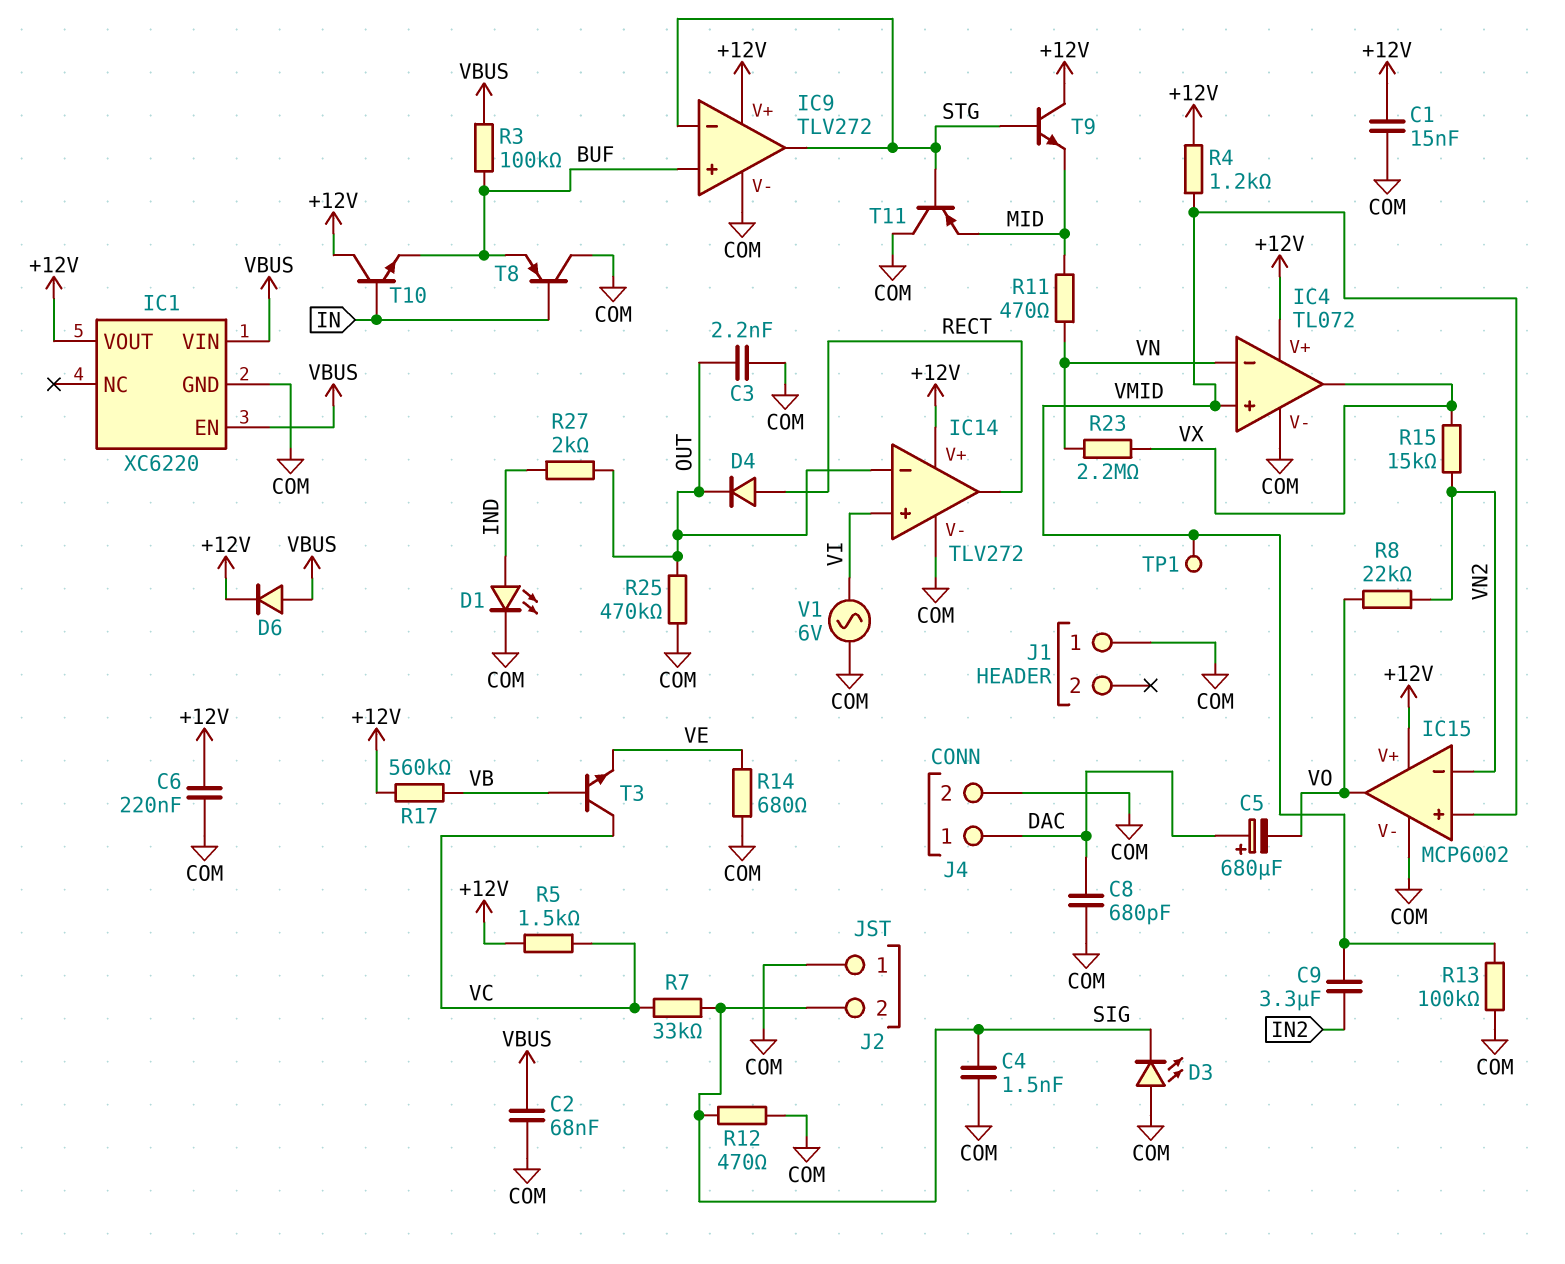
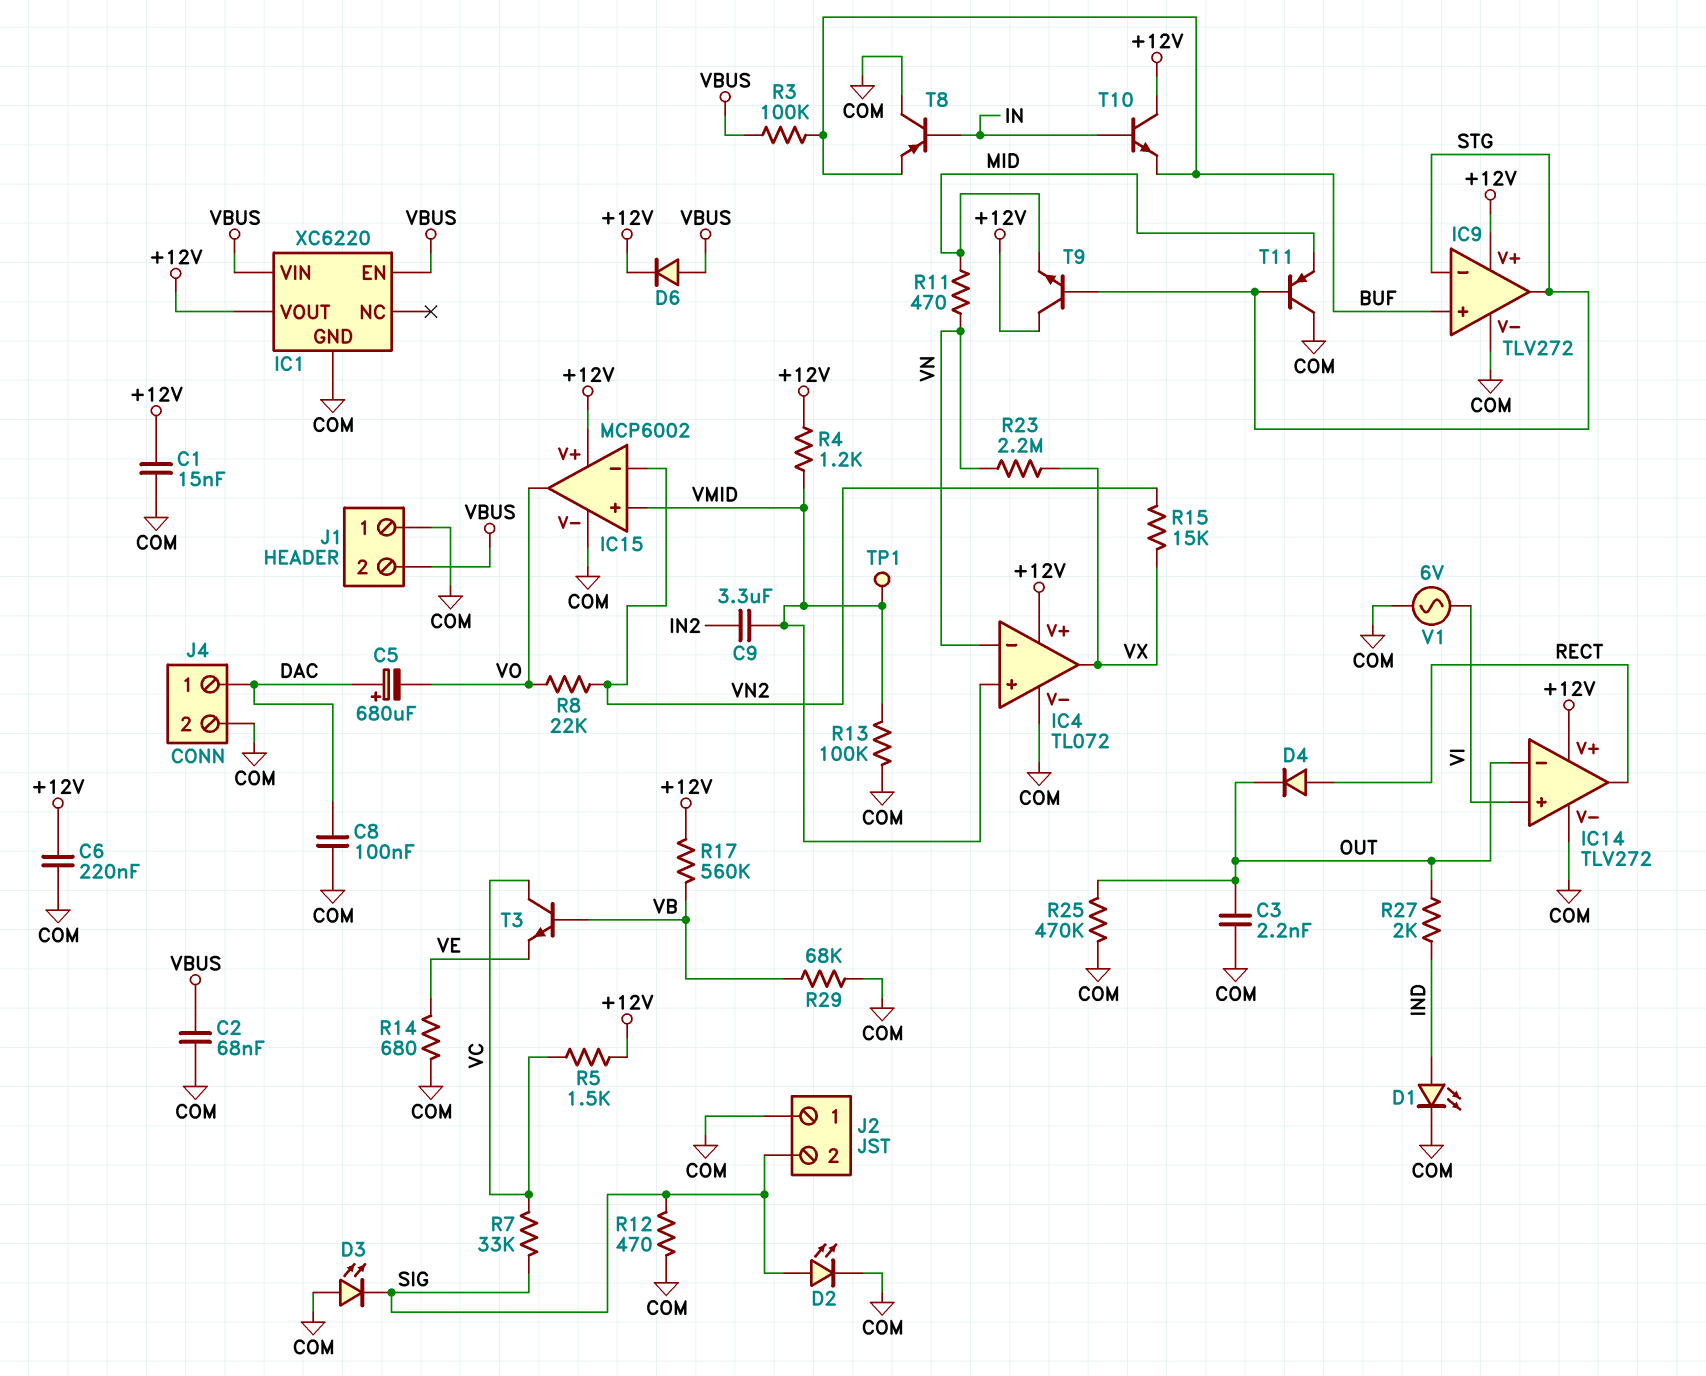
C4: 1.5nF (COM, SIG) -> none
C8: 680pF (COM, DAC) -> 100nF (COM, DAC)
D2: none -> LED (A SIG, K COM)
J1 pin 2: none -> VBUS
R29: none -> 68k (COM, VB)

